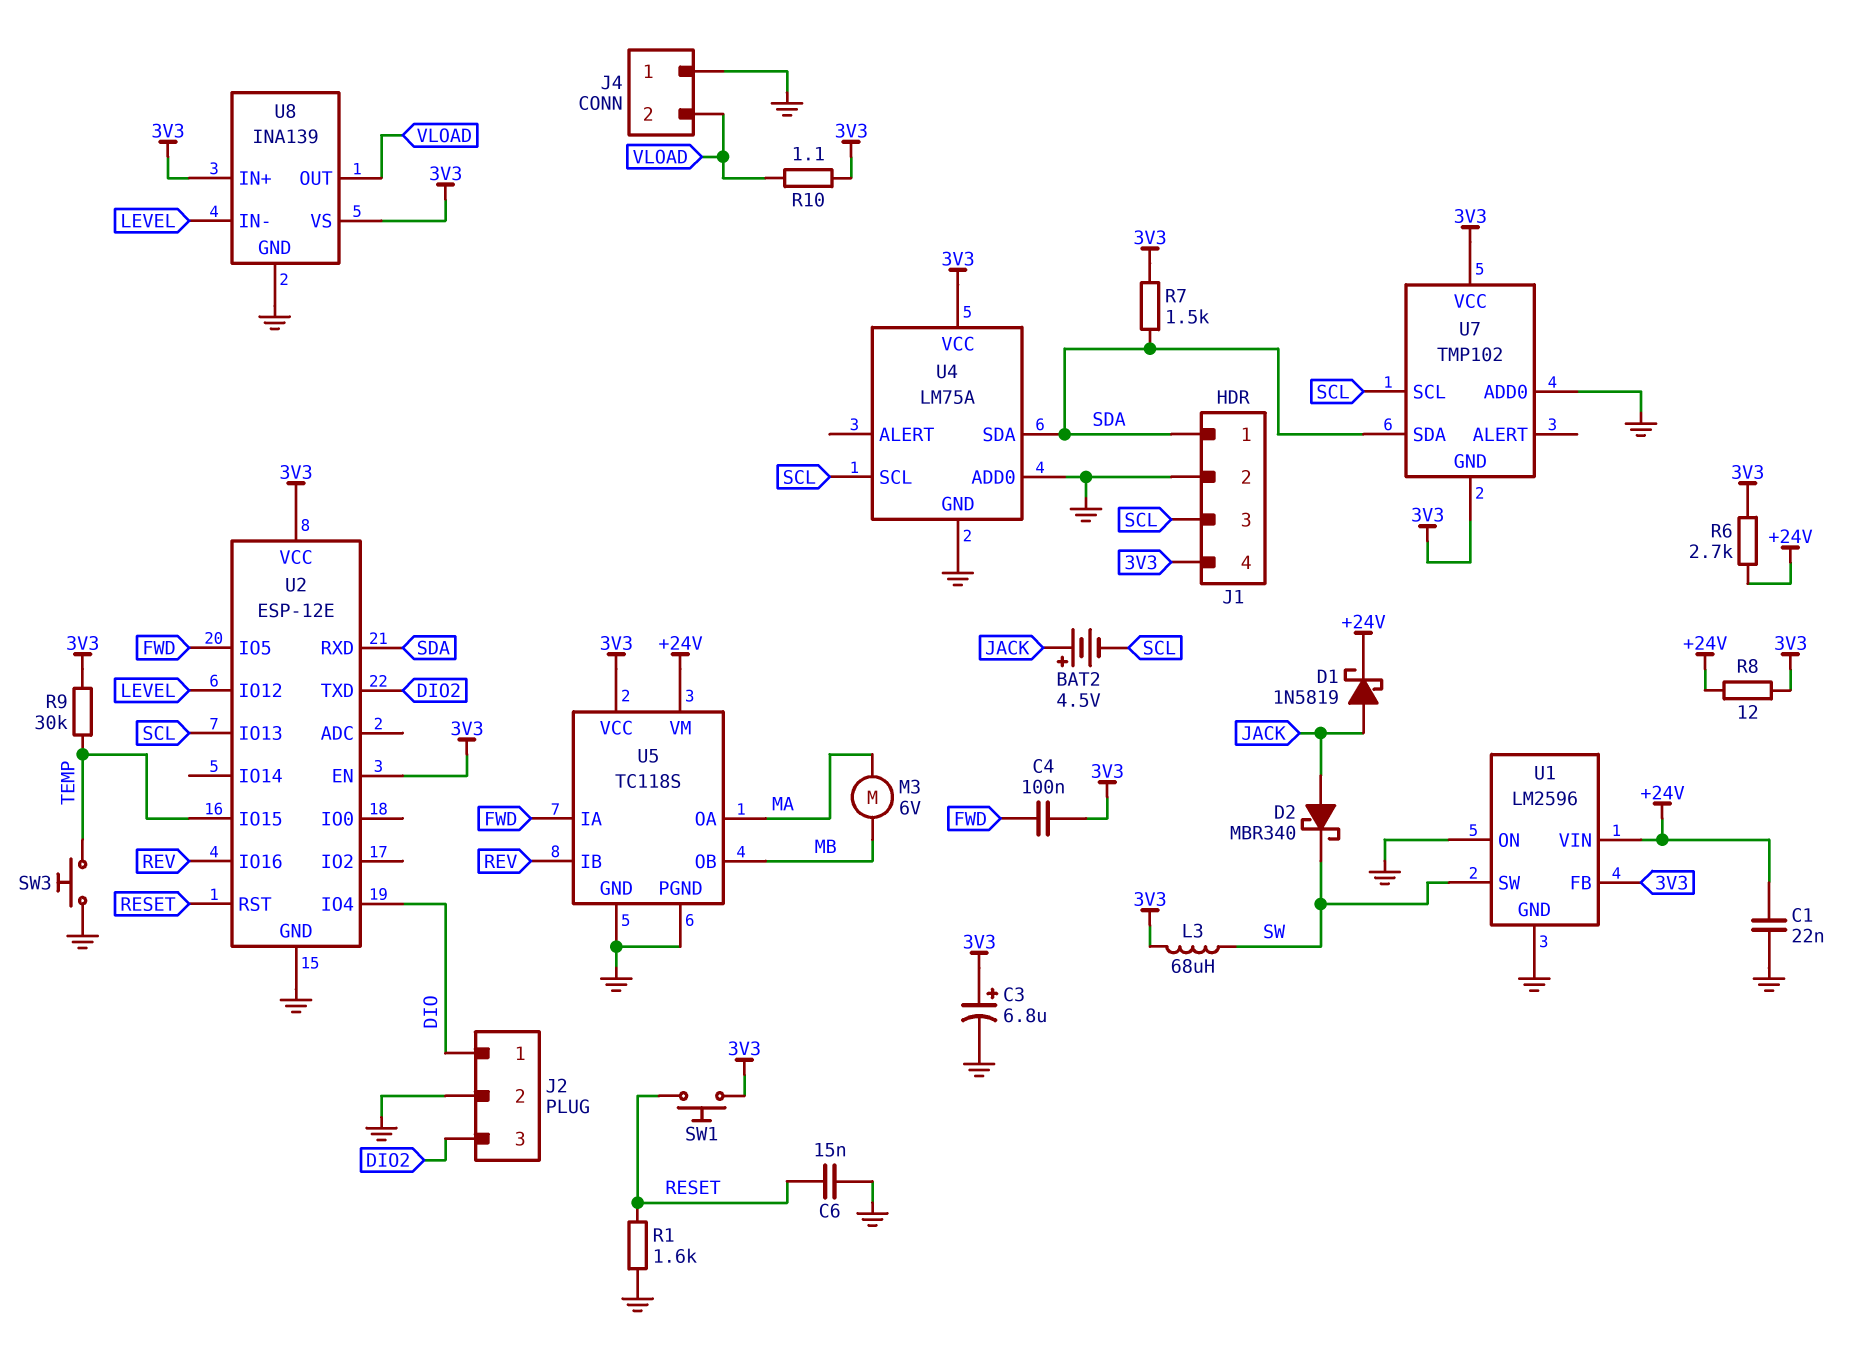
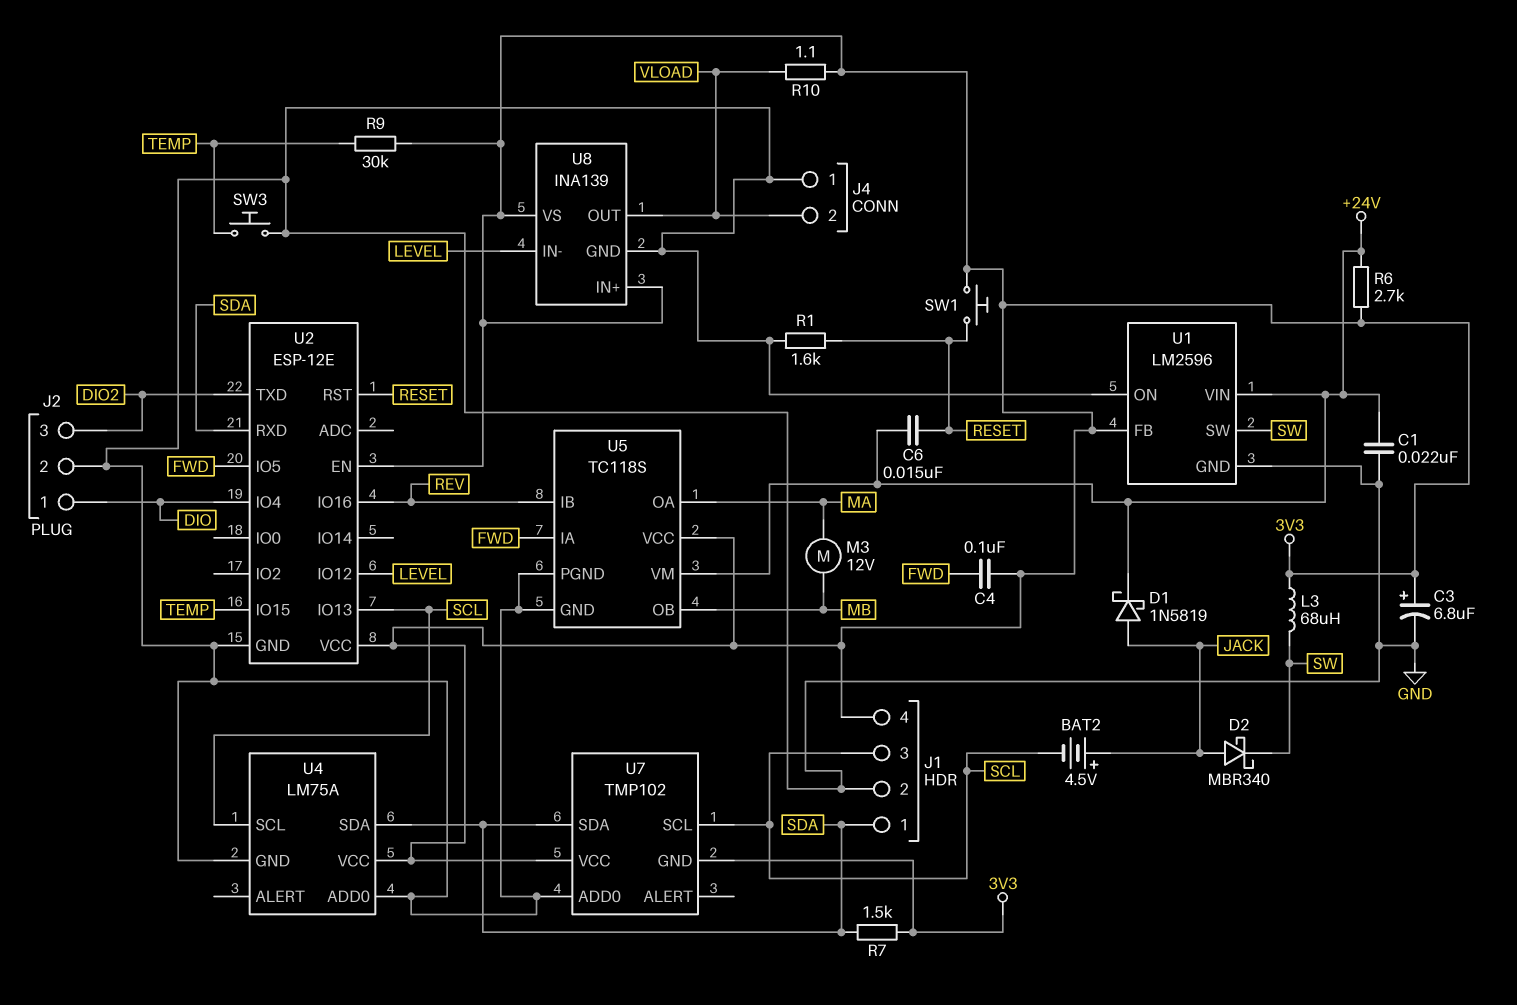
C6: 15nF (GND, RESET) -> 15nF (+24V, RESET)
M3: motor 6V (MA, MB) -> motor 12V (MA, MB)
R8: 12 (+24V, 3V3) -> none

